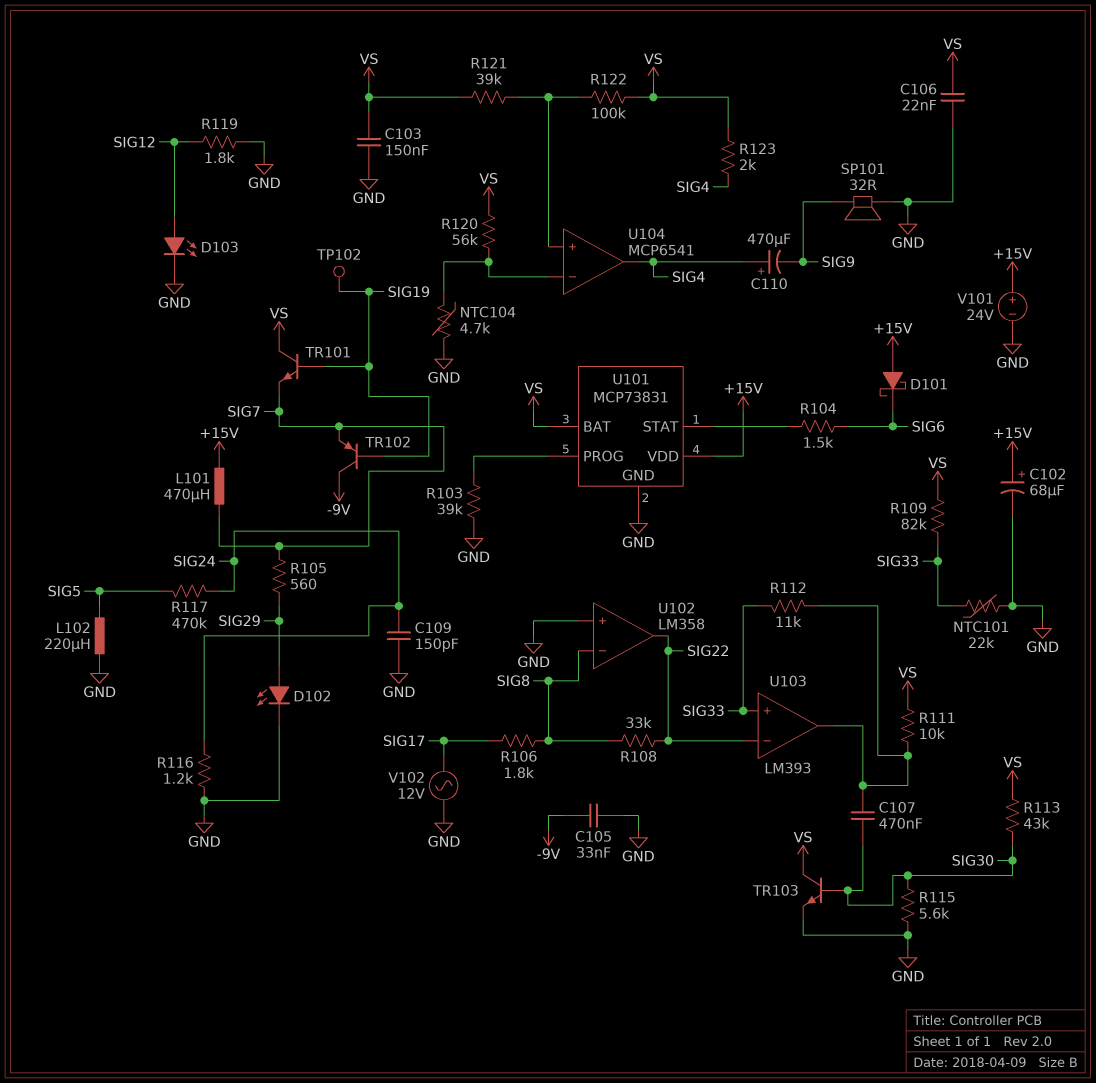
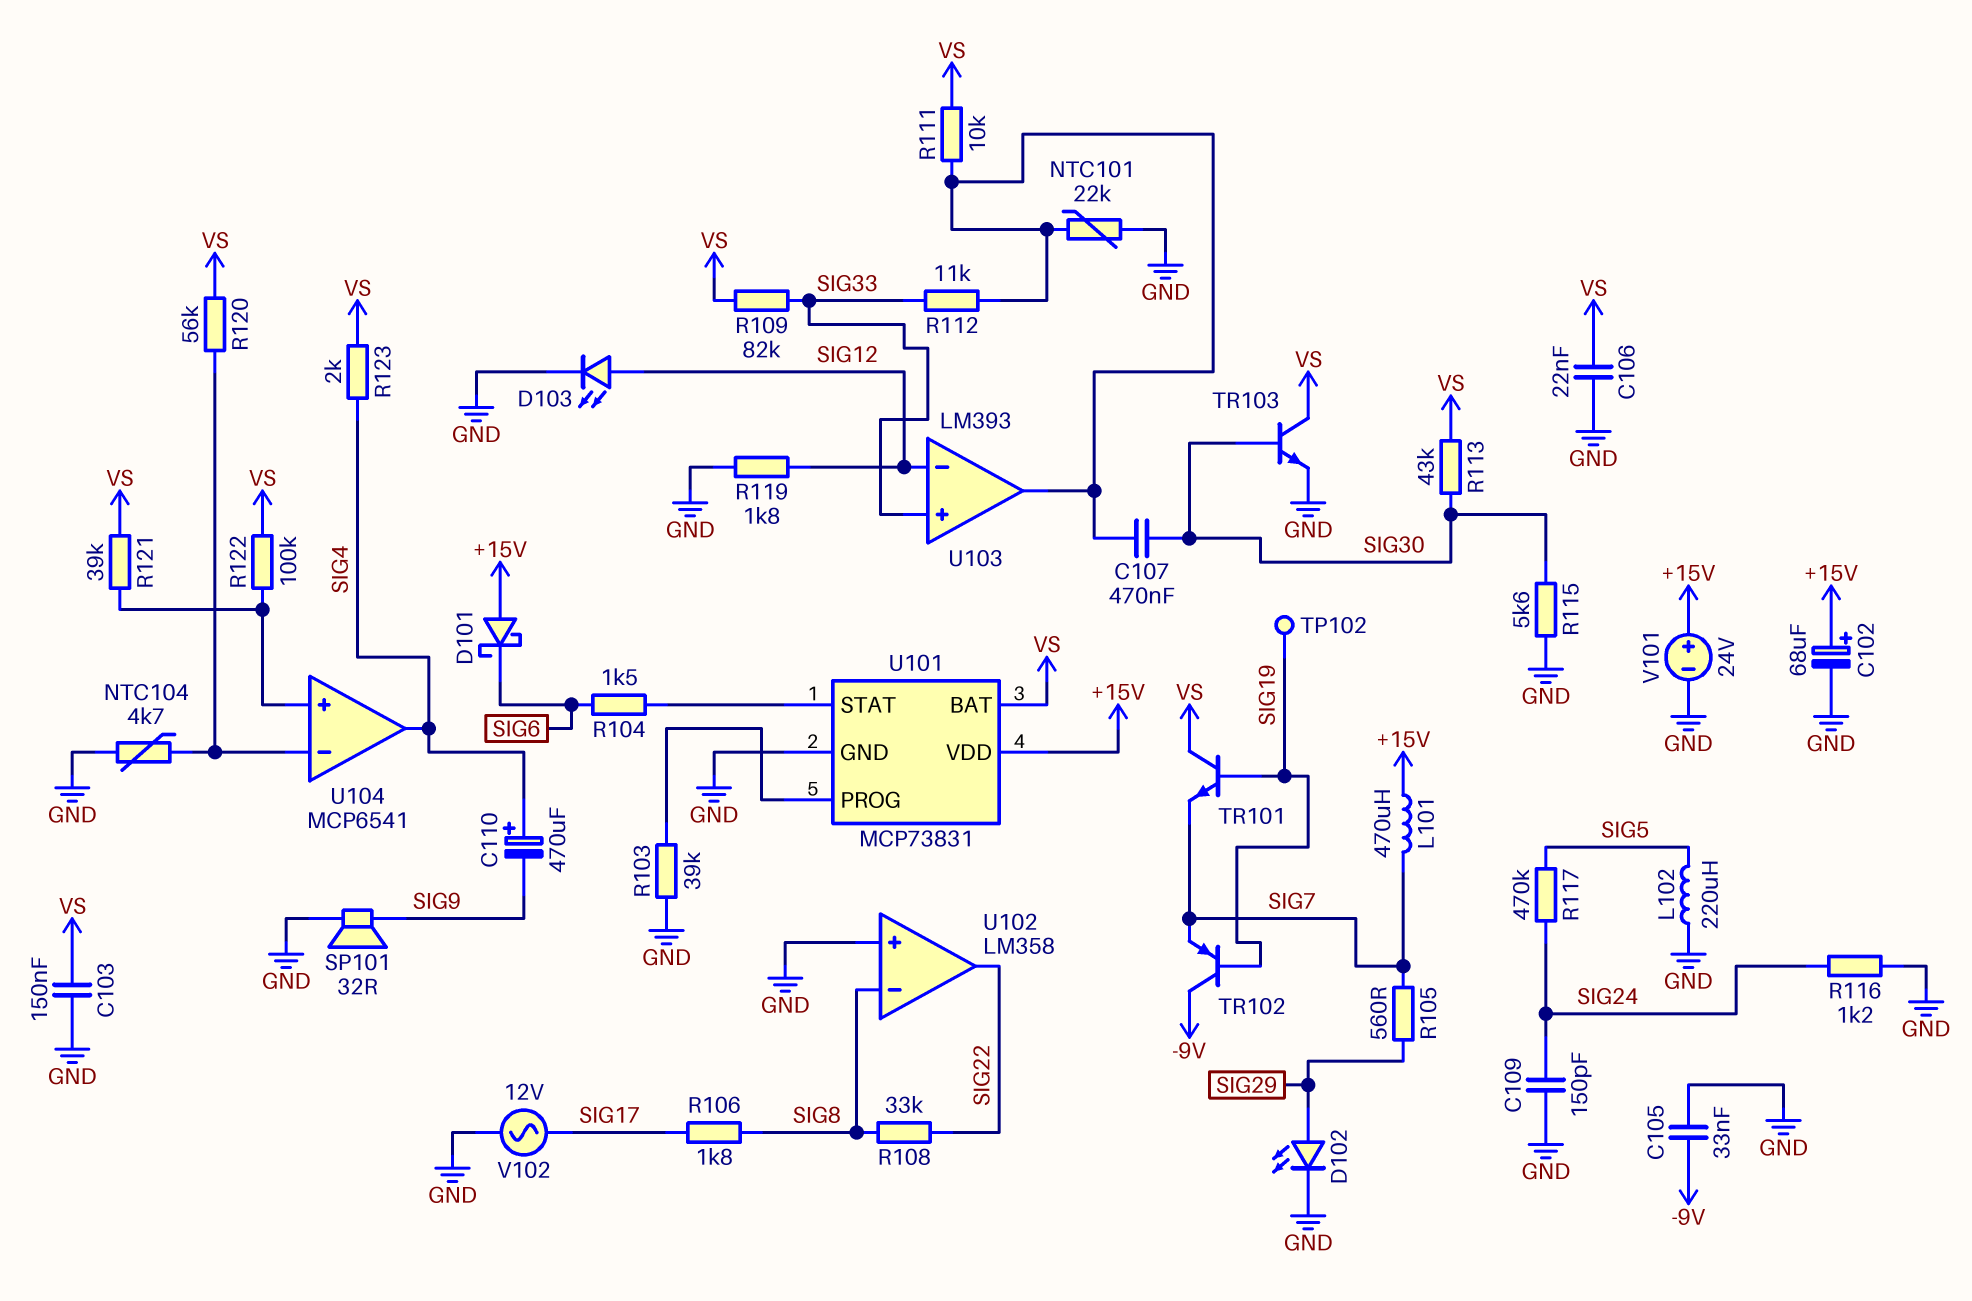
NTC101: 22k (GND, SIG33) -> 22k (GND, U103/out)
U103 pin in-: SIG22 -> SIG12

